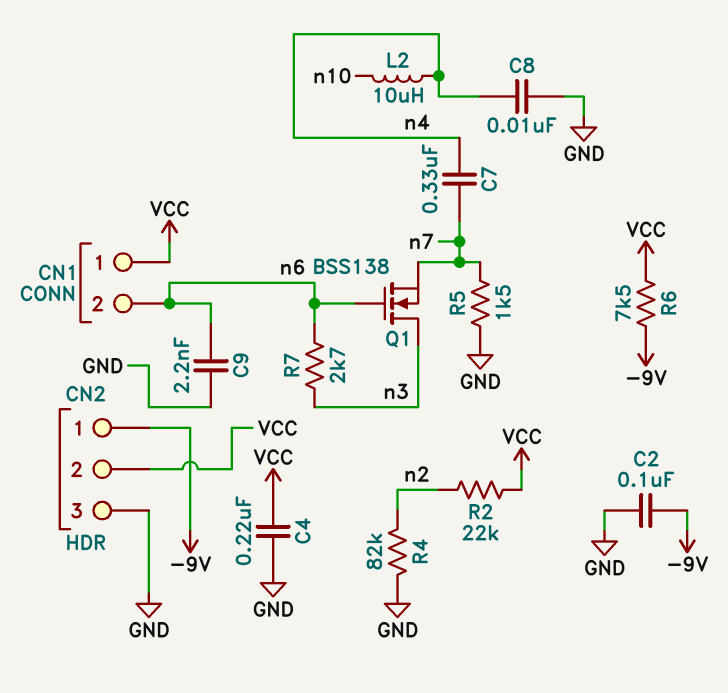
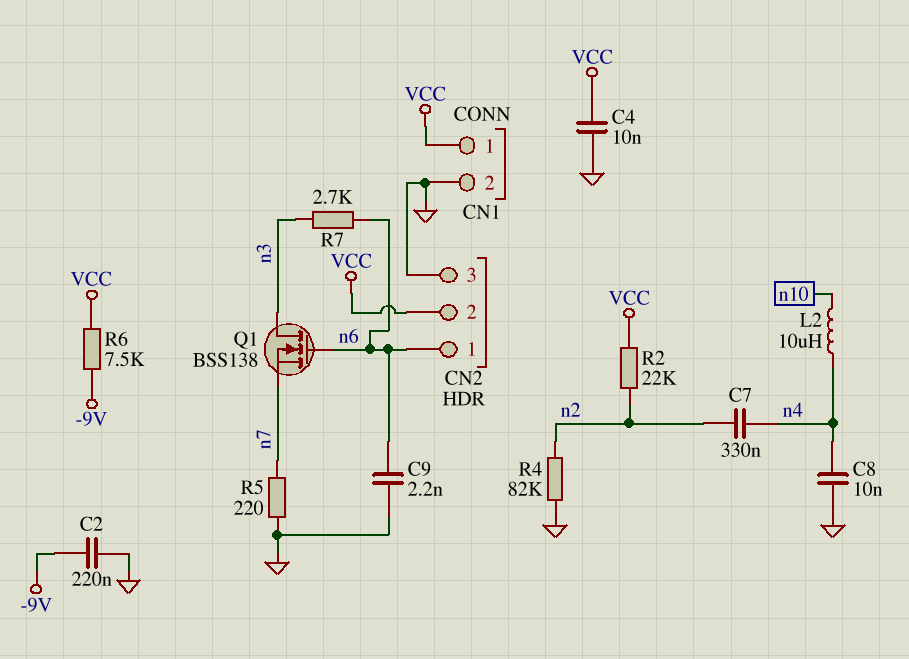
C2: 100nF (-9V, GND) -> 220nF (-9V, GND)
C4: 220nF (GND, VCC) -> 10nF (GND, VCC)
C7: 330nF (n4, n7) -> 330nF (n2, n4)
CN1 pin 2: n6 -> GND
CN2 pin 1: -9V -> n6
R5: 1.5k (GND, n7) -> 220 (GND, n7)

